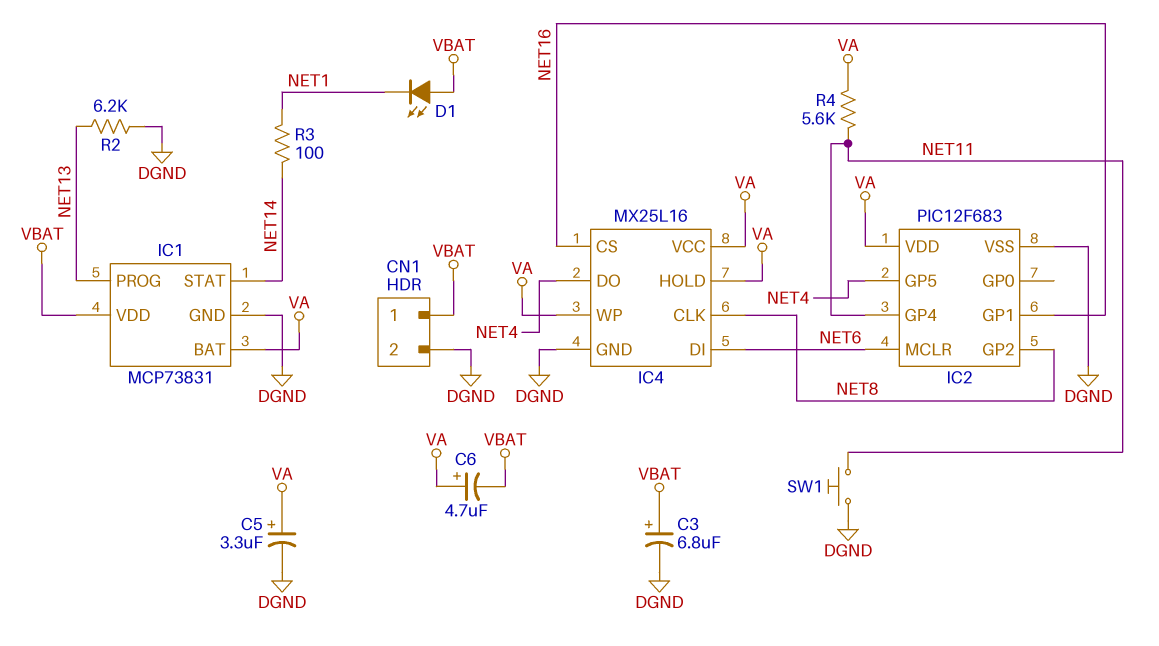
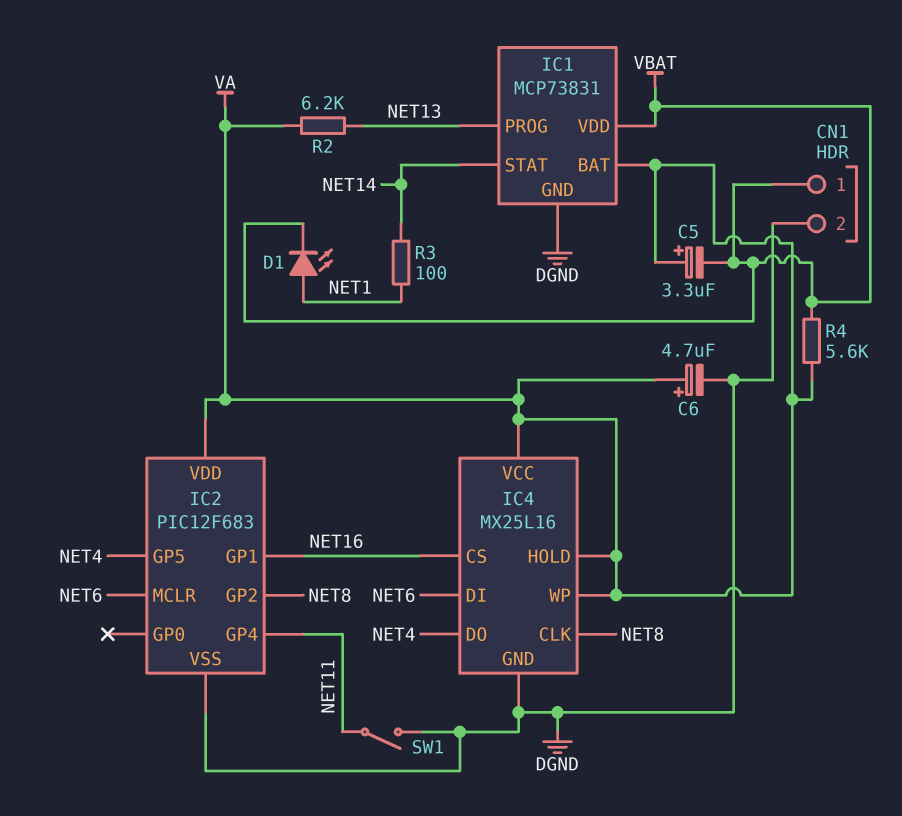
C3: 6.8uF (plus VBAT, minus DGND) -> none
C5: 3.3uF (plus VA, minus DGND) -> 3.3uF (plus VA, minus VBAT)
C6: 4.7uF (plus VA, minus VBAT) -> 4.7uF (plus VA, minus DGND)
D1: LED (A VBAT, K NET1) -> LED (A NET1, K VBAT)
R2: 6.2k (DGND, NET13) -> 6.2k (NET13, VA)
R4: 5.6k (NET11, VA) -> 5.6k (VA, VBAT)
SW1: button (DGND, NET11) -> switch (DGND, NET11)

